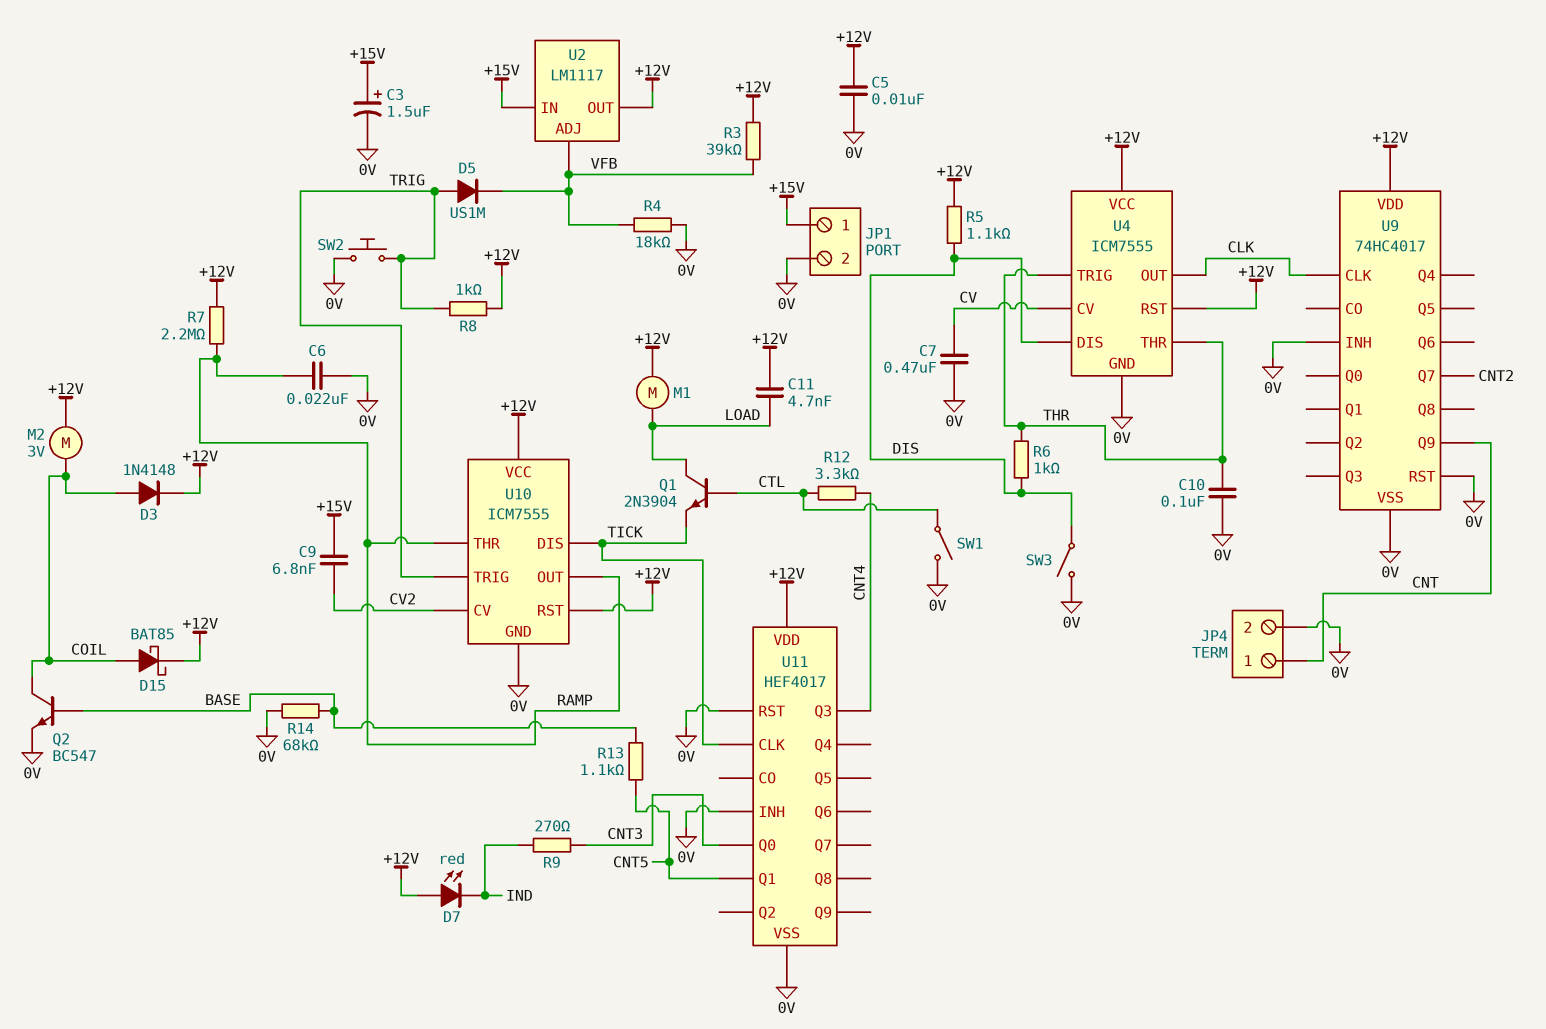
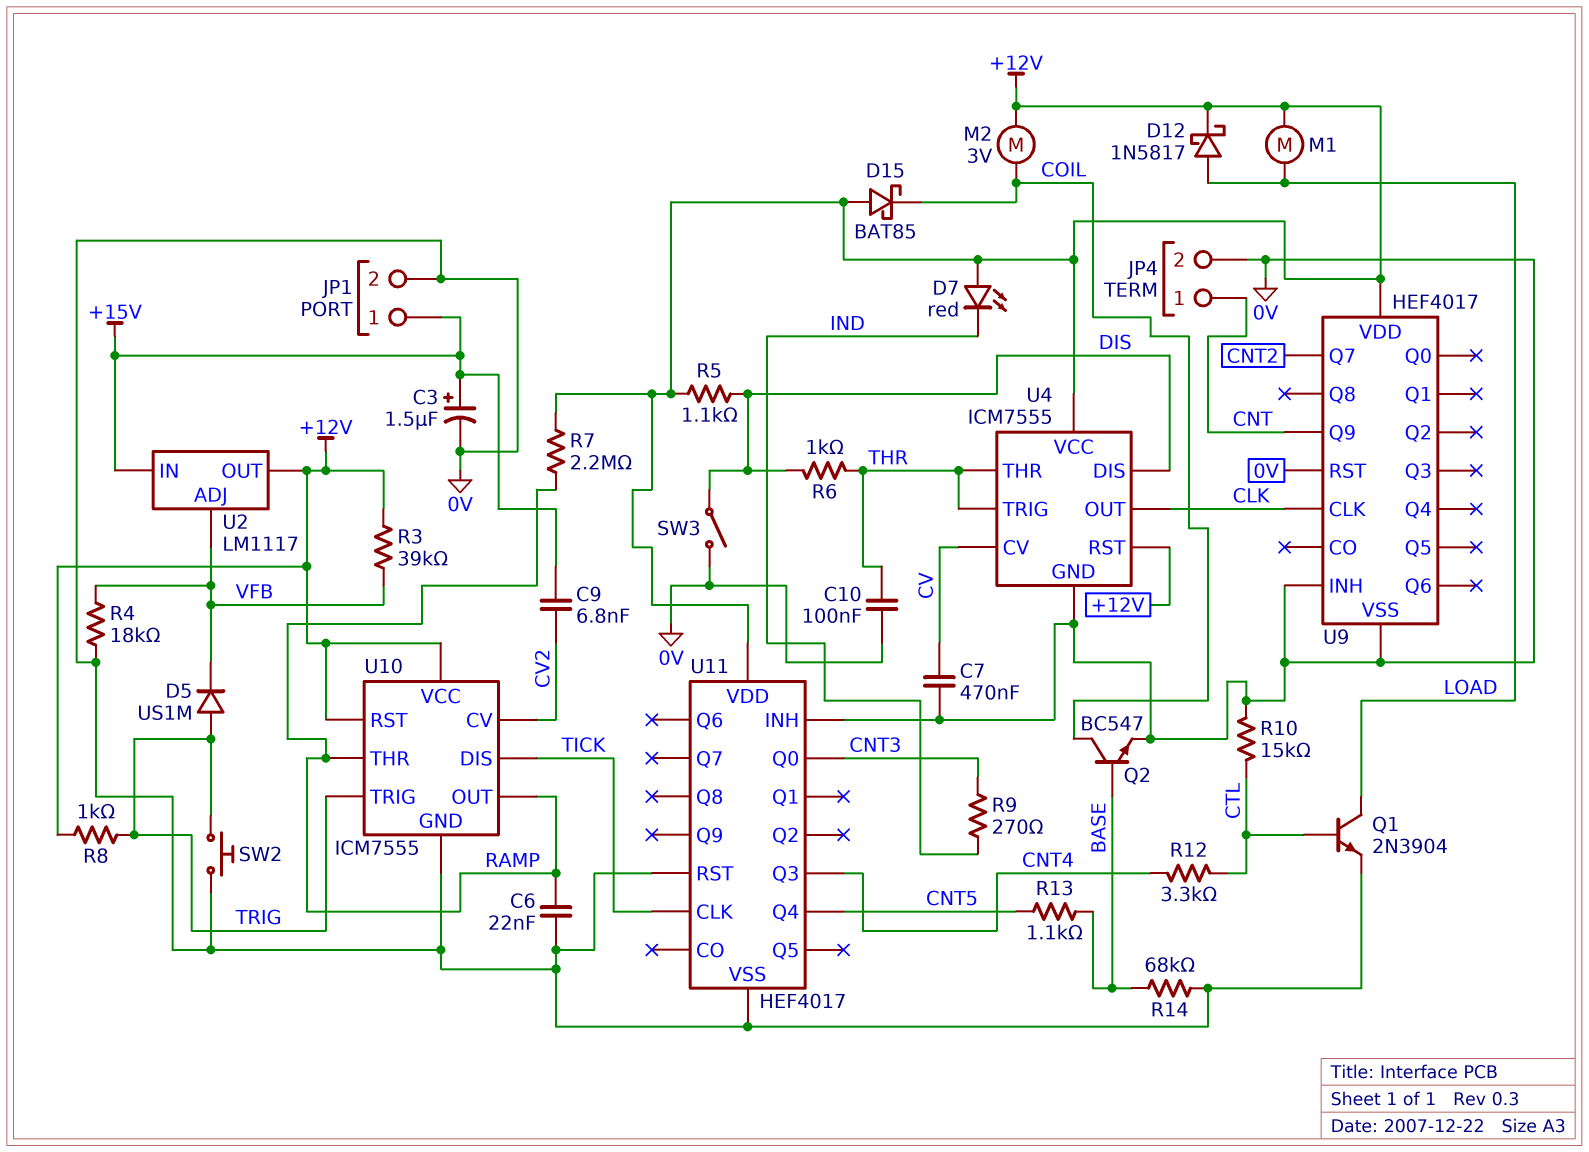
C5: 10nF (+12V, 0V) -> none
C11: 4.7nF (+12V, LOAD) -> none
D3: diode 1N4148 (A COIL, K +12V) -> none
D12: none -> schottky 1N5817 (A LOAD, K +12V)
D15: schottky BAT85 (A COIL, K +12V) -> schottky BAT85 (A +12V, K COIL)
Q1: NPN 2N3904 (B CTL, C LOAD, E TICK) -> NPN 2N3904 (B CTL, C LOAD, E 0V)
R10: none -> 15k (0V, CTL)
SW1: switch (0V, CTL) -> none
U9: 74HC4017 -> HEF4017
U11 pin Q1: CNT5 -> none
U11 pin Q4: none -> CNT5

